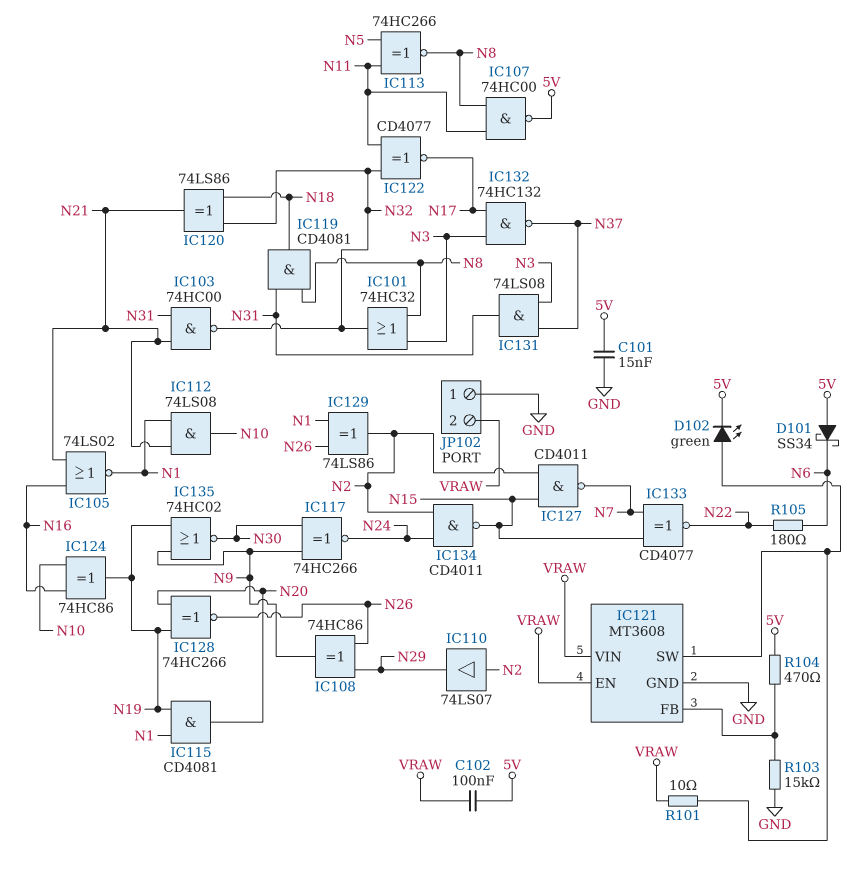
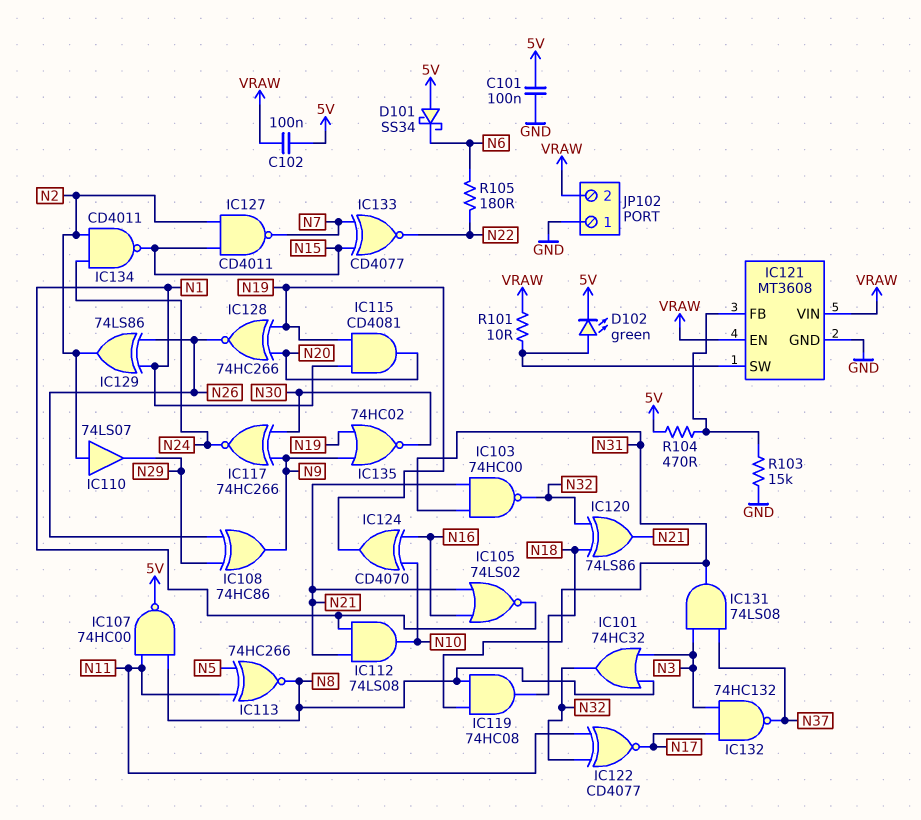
C101: 15nF (5V, GND) -> 100nF (5V, GND)
IC119: AND CD4081 (in N8, in N31, out N18) -> AND 74HC08 (in N8, in N31, out N18)
IC124: XOR 74HC86 (in N10, in N16, out N19) -> XOR CD4070 (in N10, in N16, out N19)

